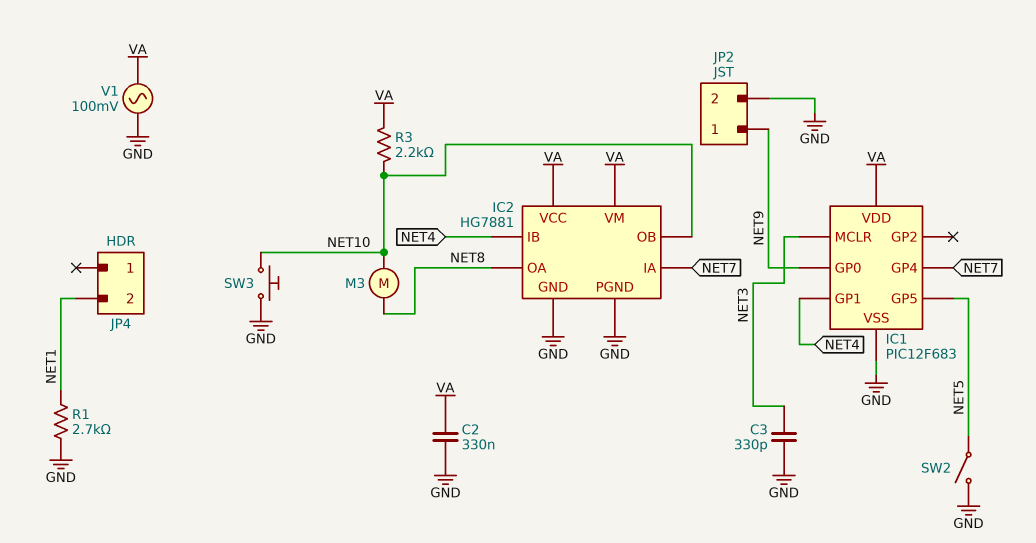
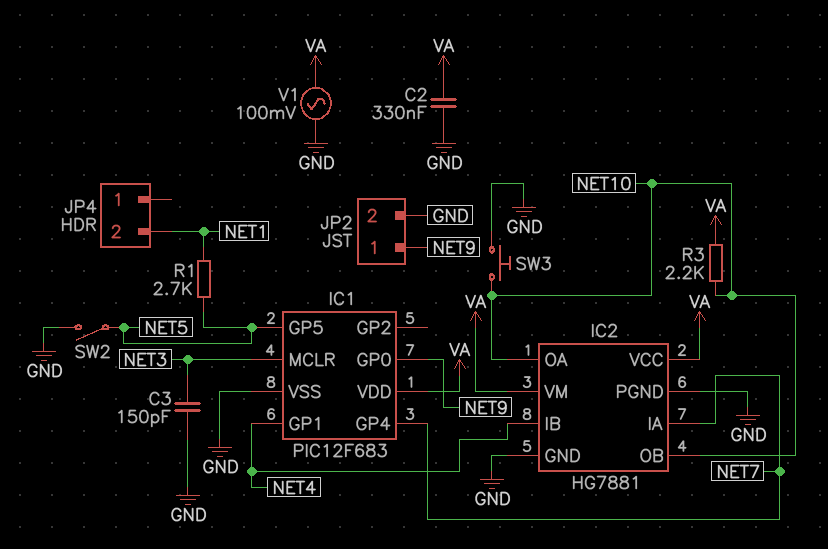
C3: 330pF (GND, NET3) -> 150pF (GND, NET3)
IC2 pin OA: NET8 -> NET10
M3: motor (NET8, NET10) -> none
R1: 2.7k (GND, NET1) -> 2.7k (NET1, NET5)

